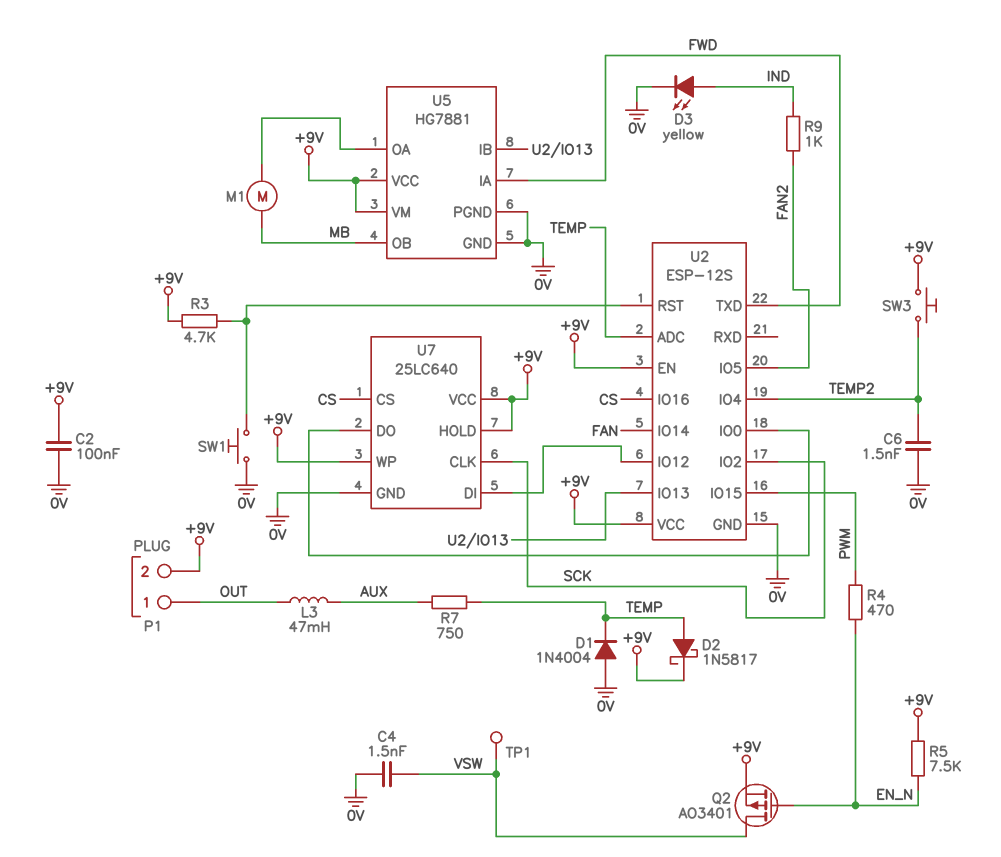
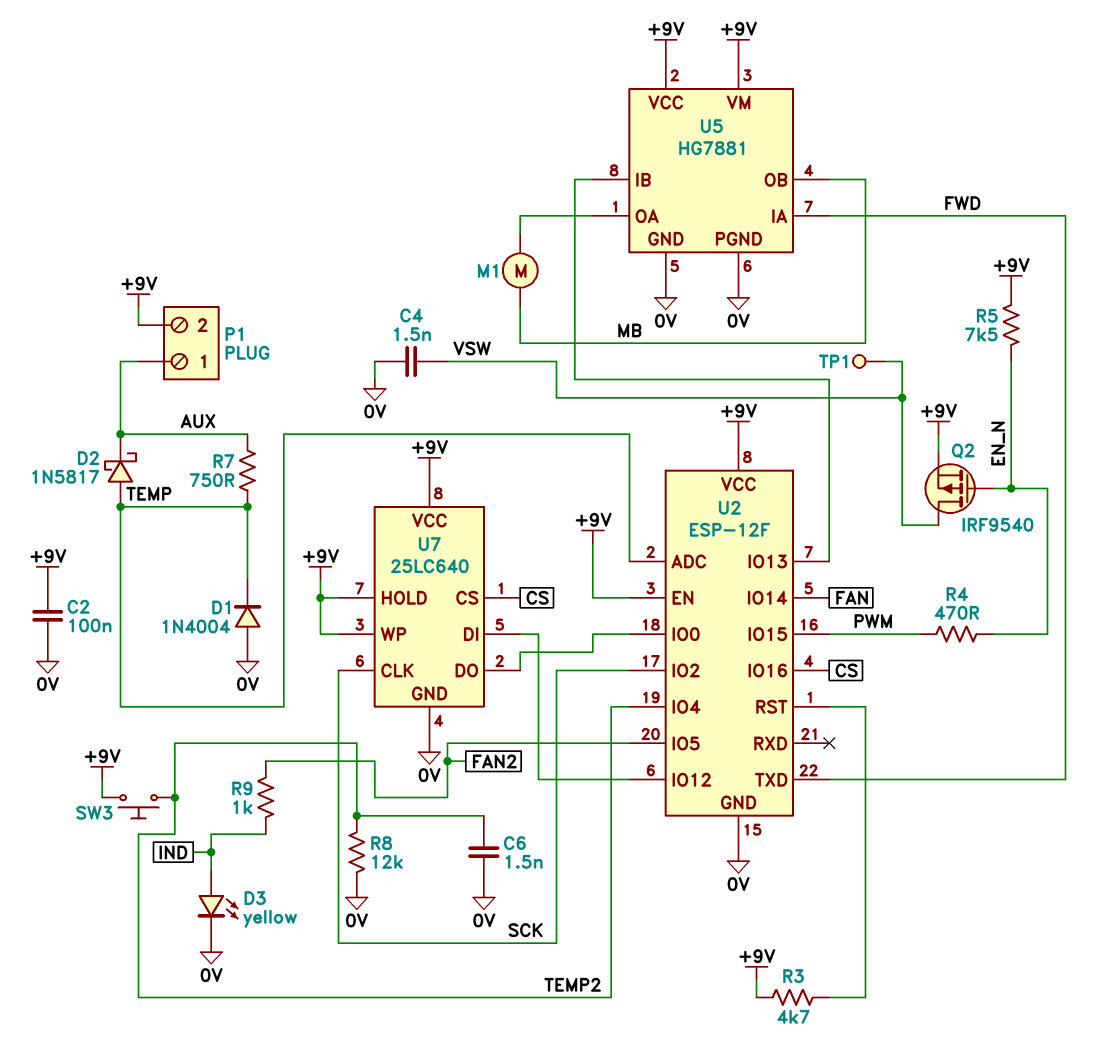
D2: schottky 1N5817 (A TEMP, K +9V) -> schottky 1N5817 (A TEMP, K AUX)
L3: 47mH (AUX, OUT) -> none
P1 pin 1: OUT -> AUX
Q2: PMOS AO3401 (G EN_N, D VSW, S +9V) -> PMOS IRF9540 (G EN_N, D VSW, S +9V)
R8: none -> 12k (0V, TEMP2)
SW1: button (0V, U2/RST) -> none
U2: ESP-12S -> ESP-12F

